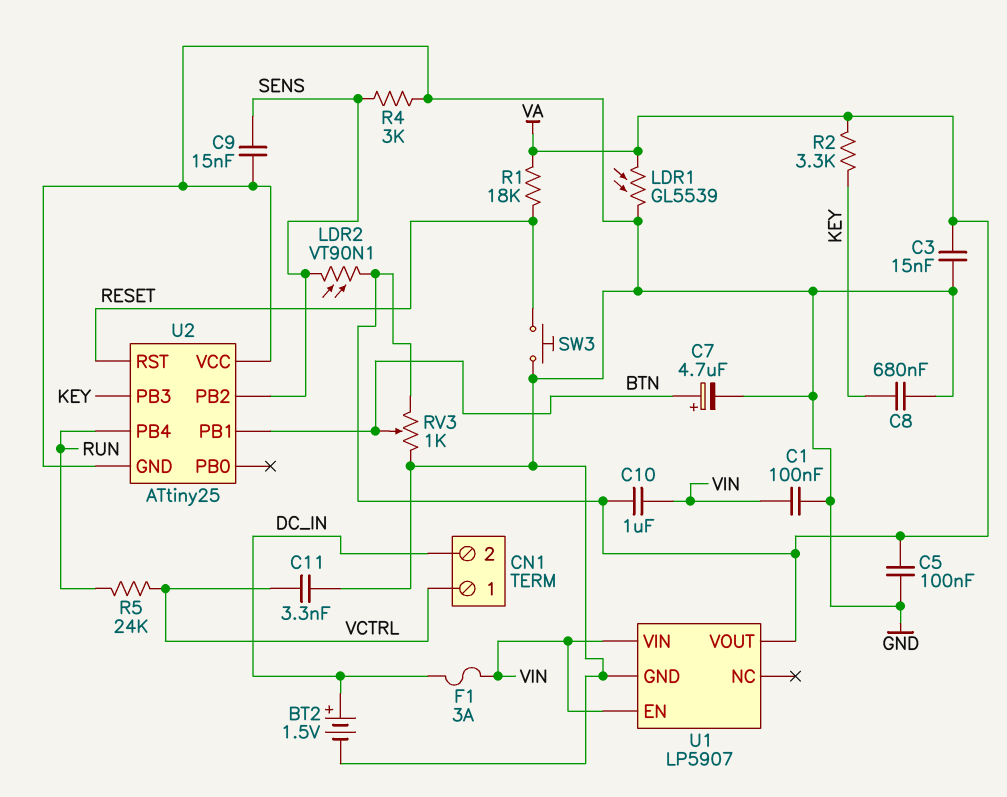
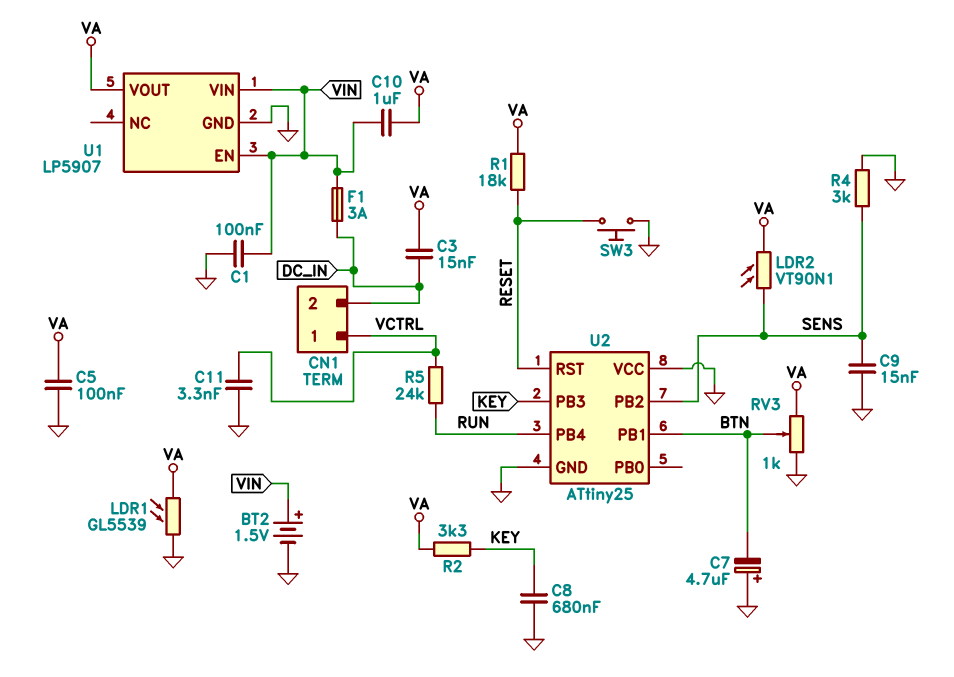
BT2: 1.5V (plus DC_IN, minus GND) -> 1.5V (plus VIN, minus GND)
C3: 15nF (GND, VA) -> 15nF (DC_IN, VA)
C7: 4.7uF (plus BTN, minus GND) -> 4.7uF (plus GND, minus BTN)

